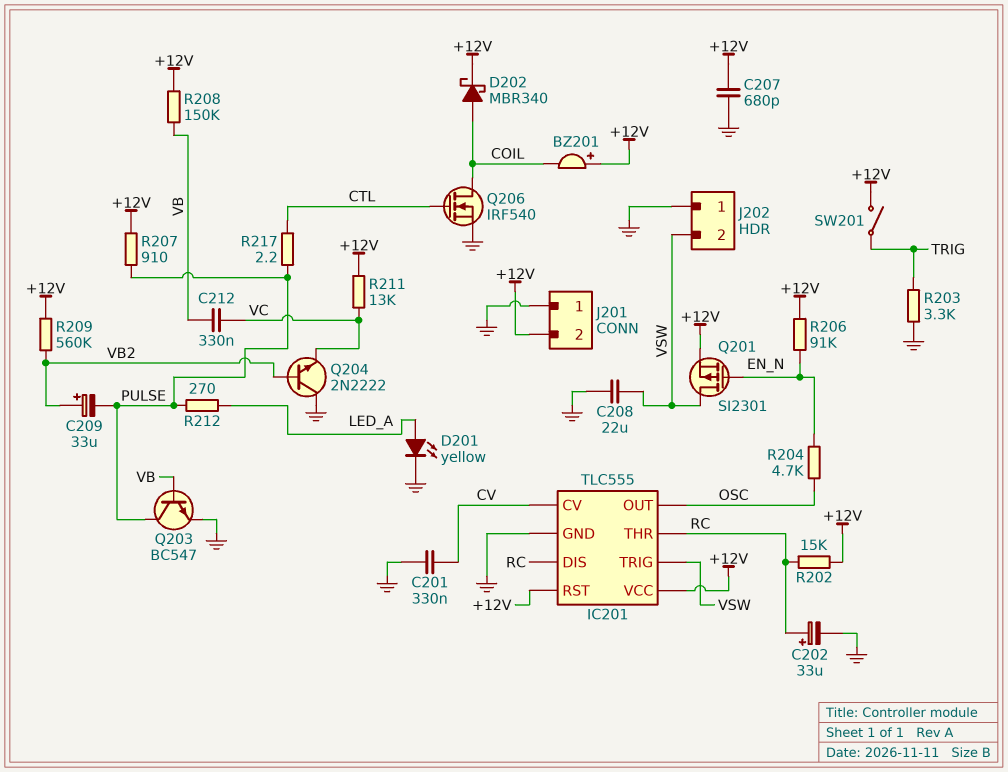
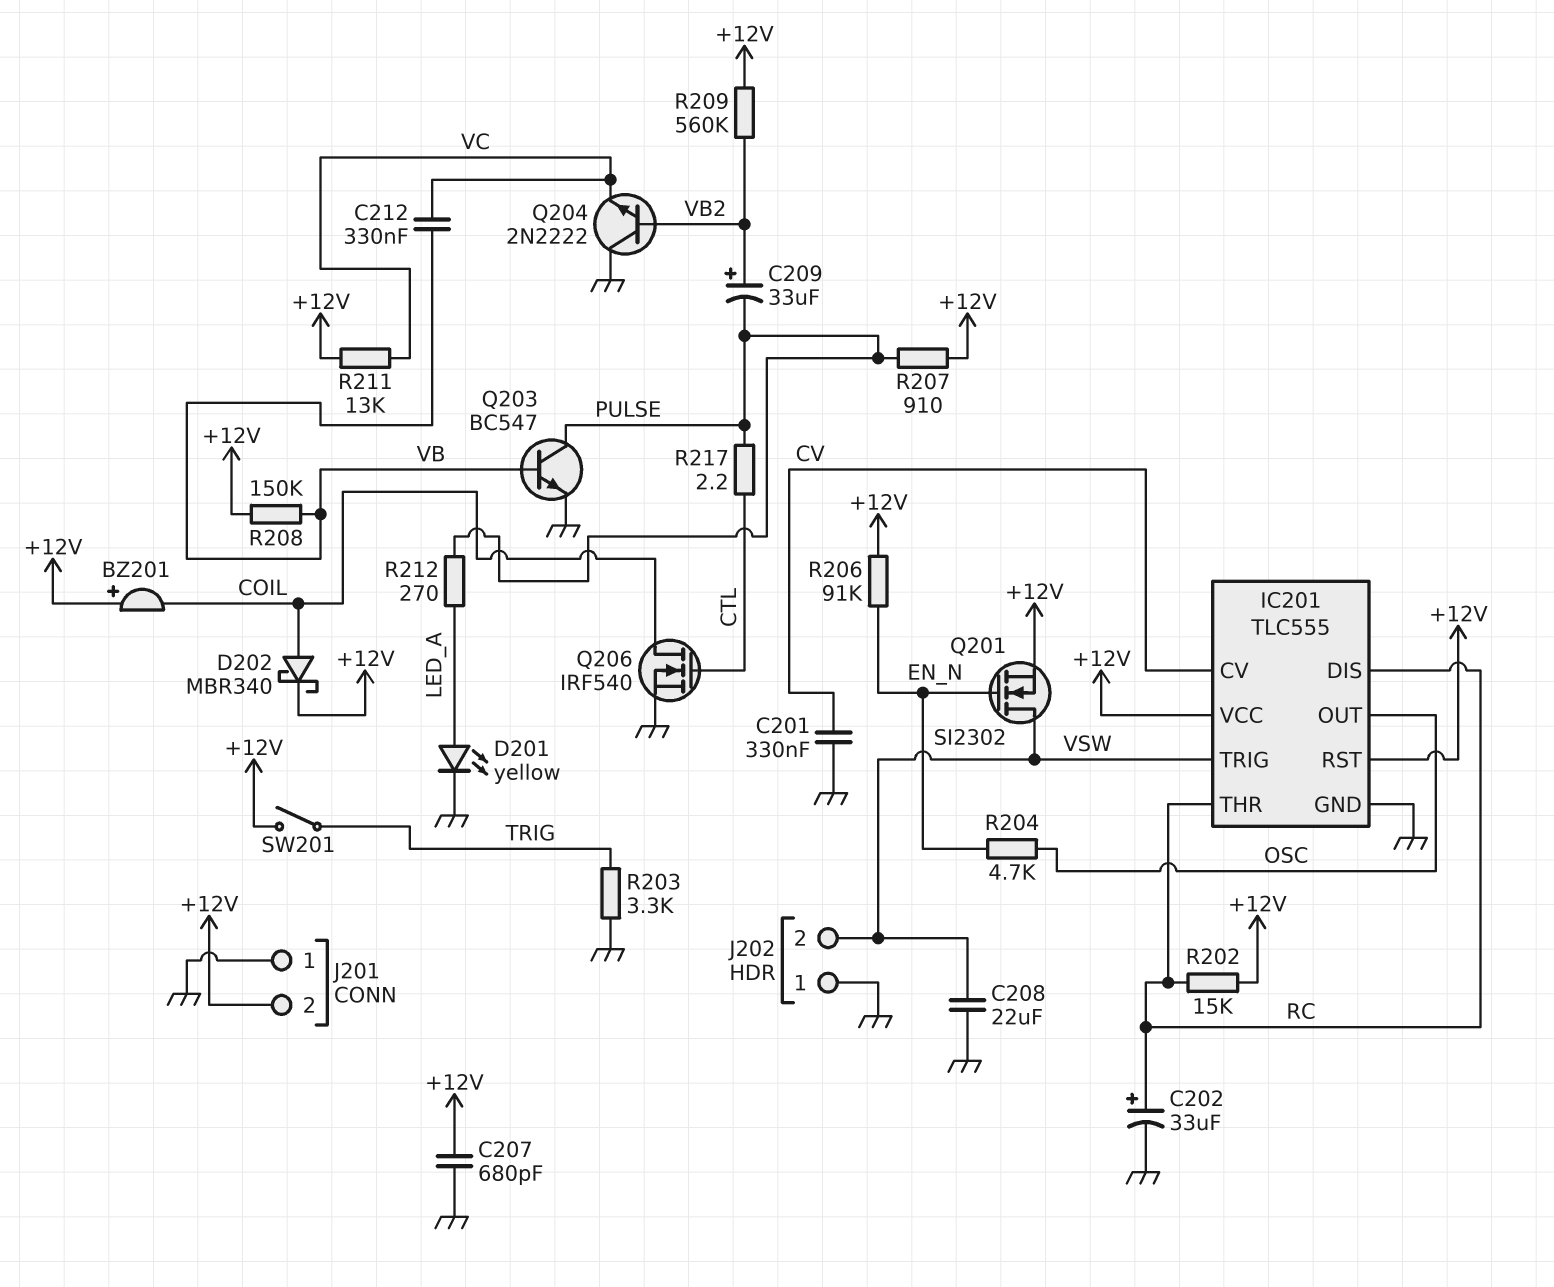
Q201: PMOS SI2301 (G EN_N, D VSW, S +12V) -> NMOS SI2302 (G EN_N, D VSW, S +12V)

